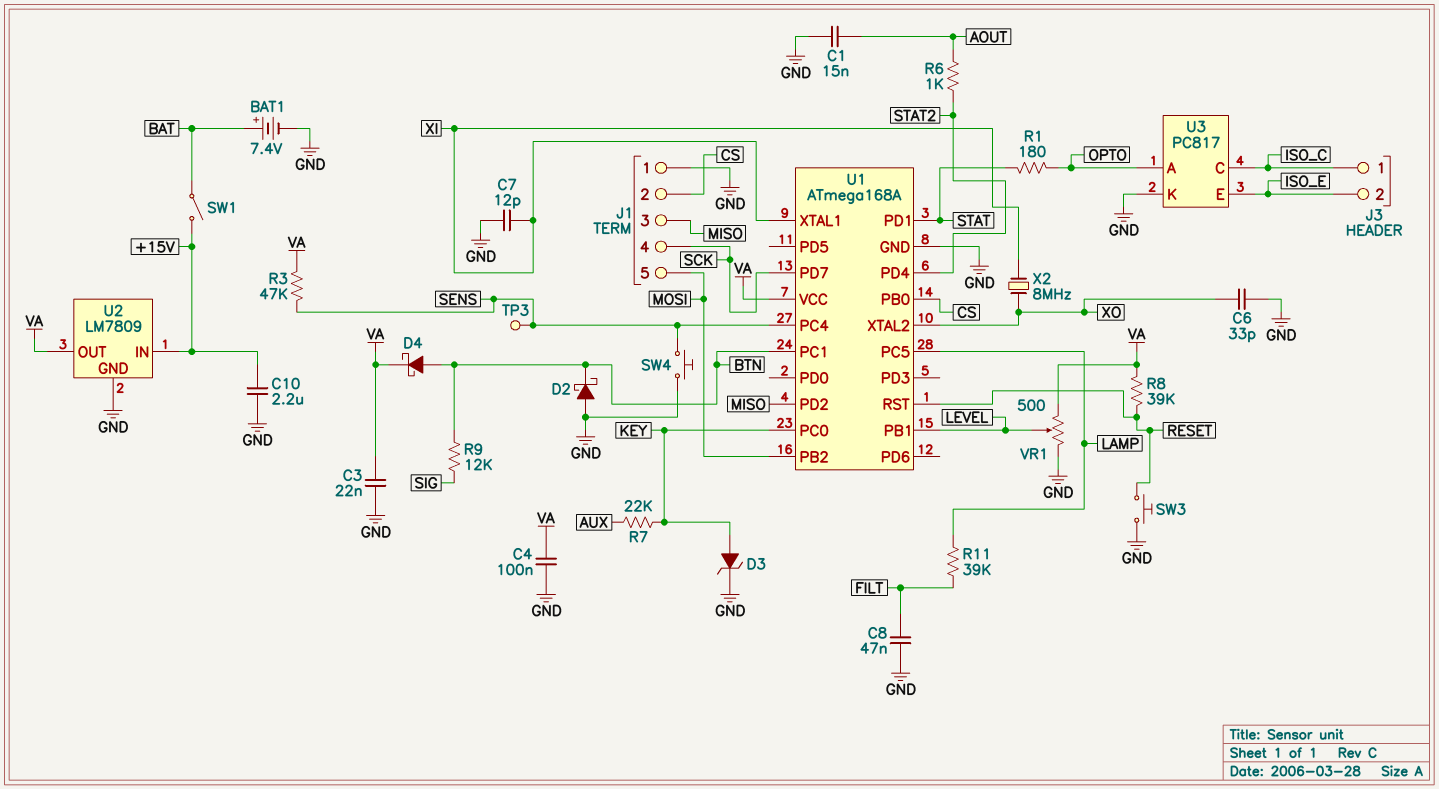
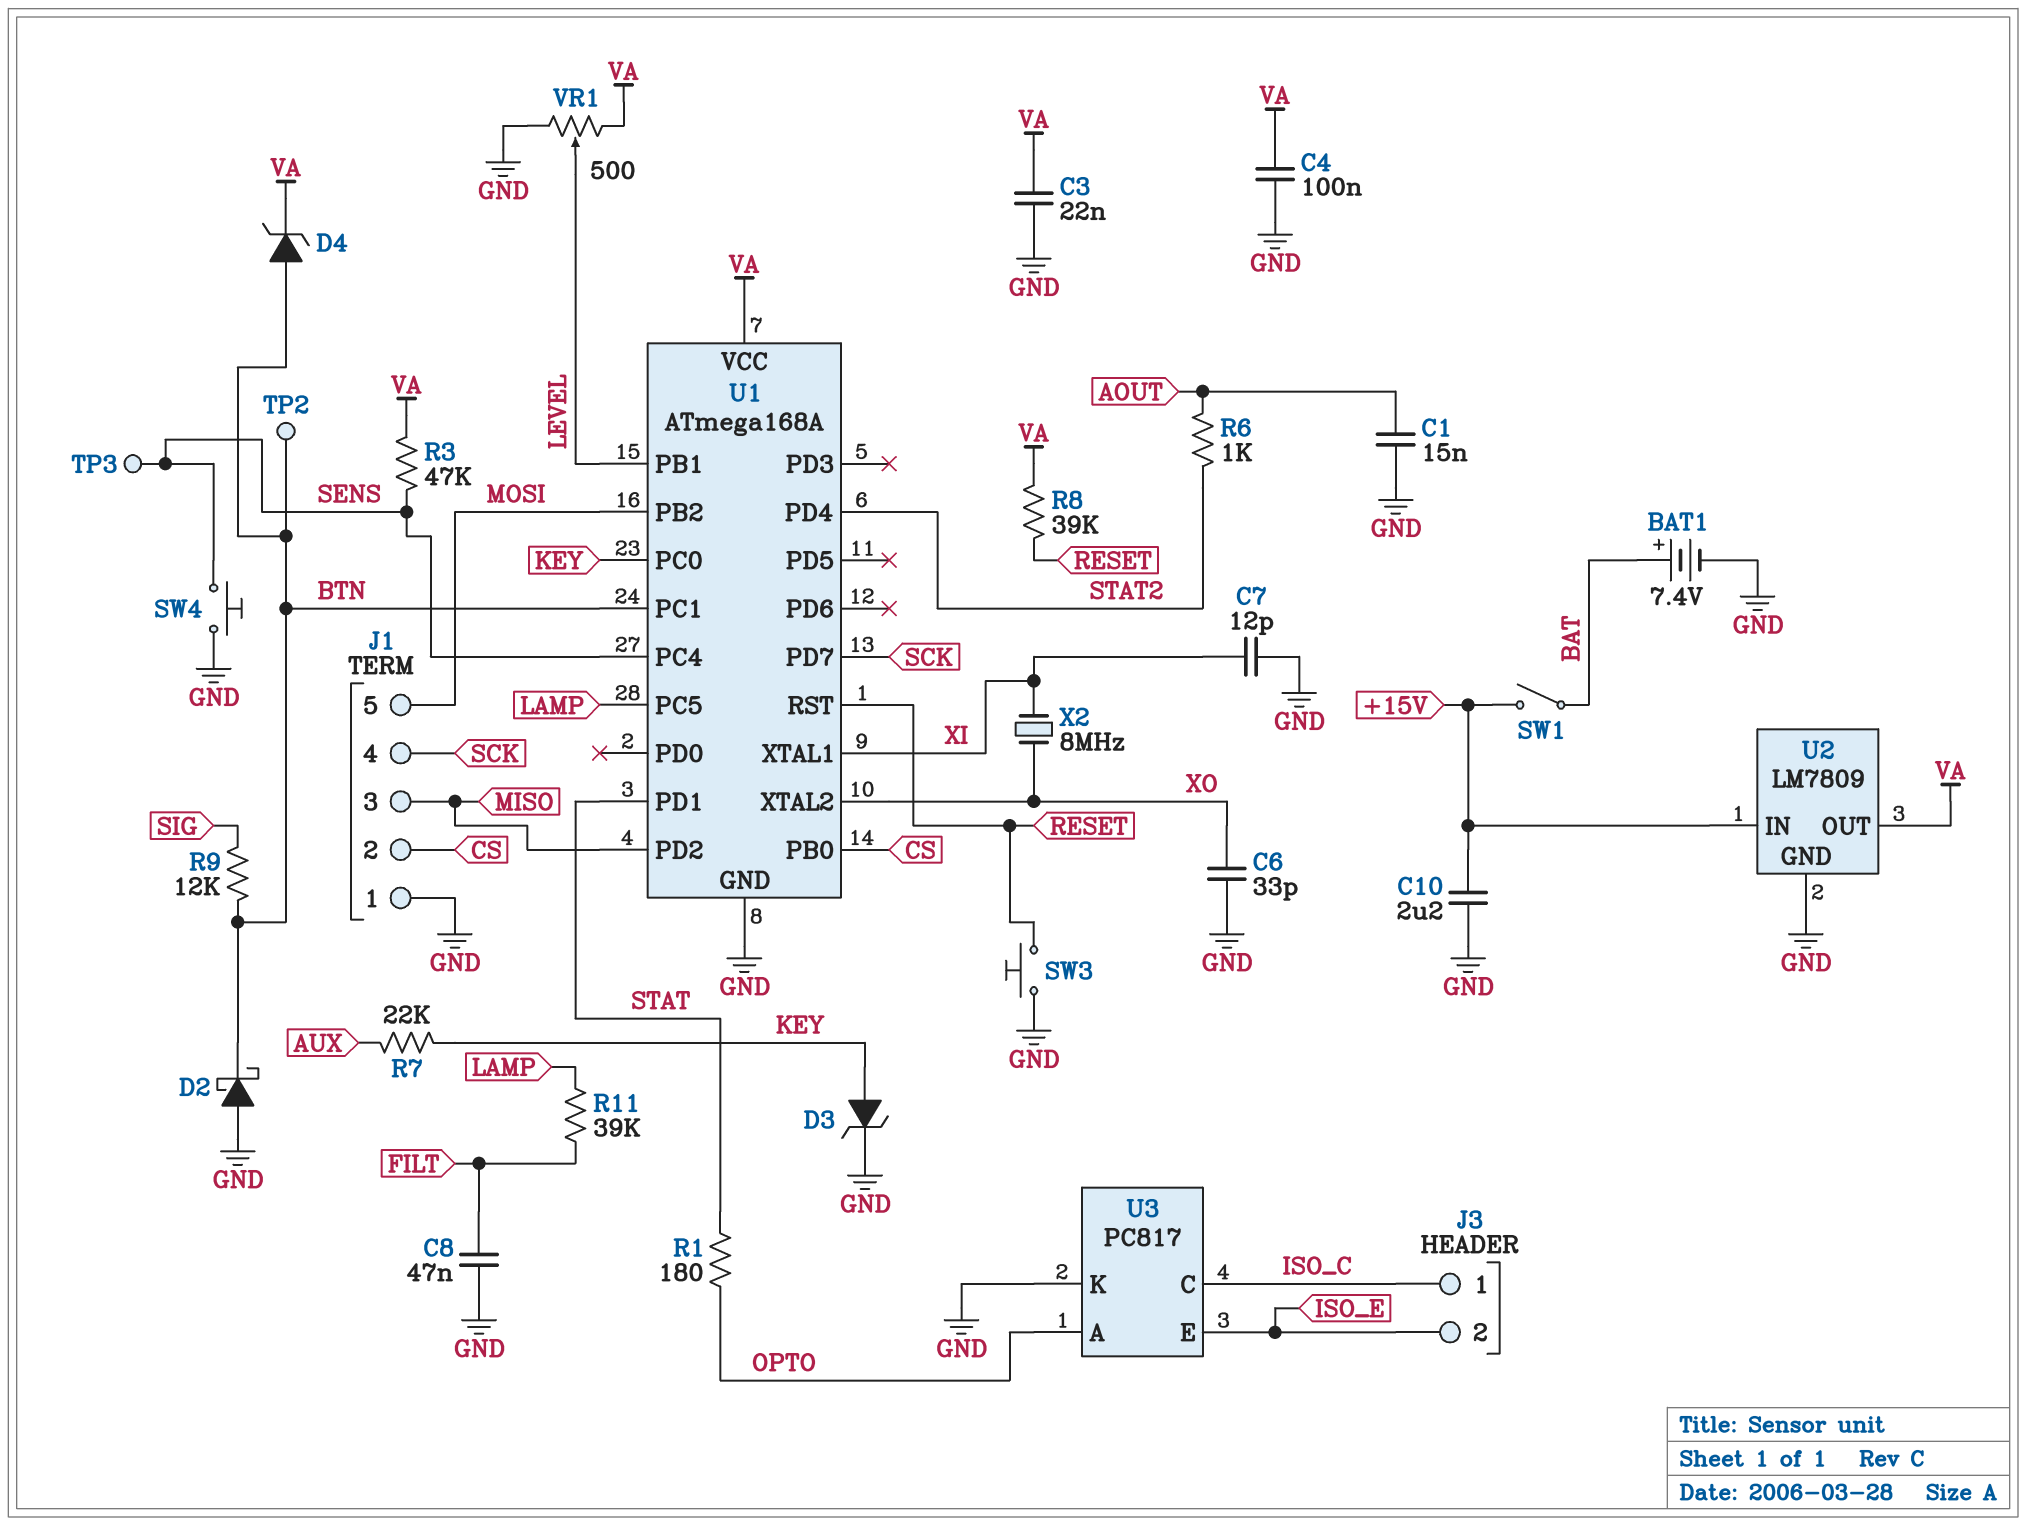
D4: schottky (A BTN, K VA) -> zener (A BTN, K VA)
TP2: none -> test point (BTN)

